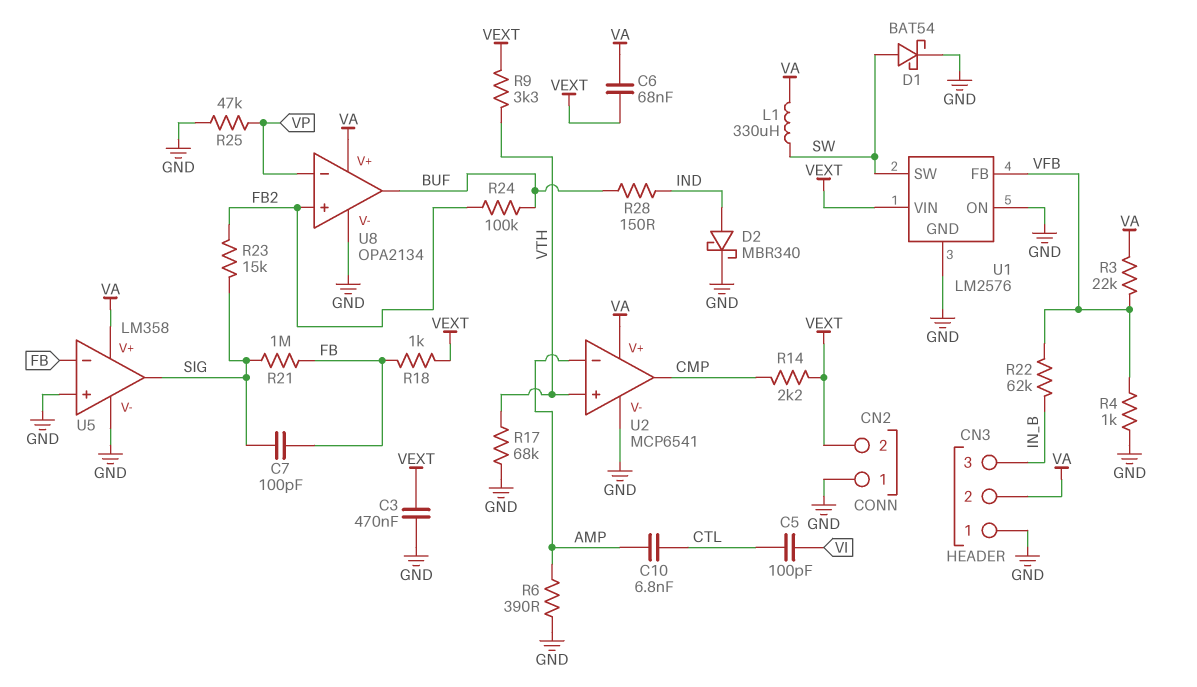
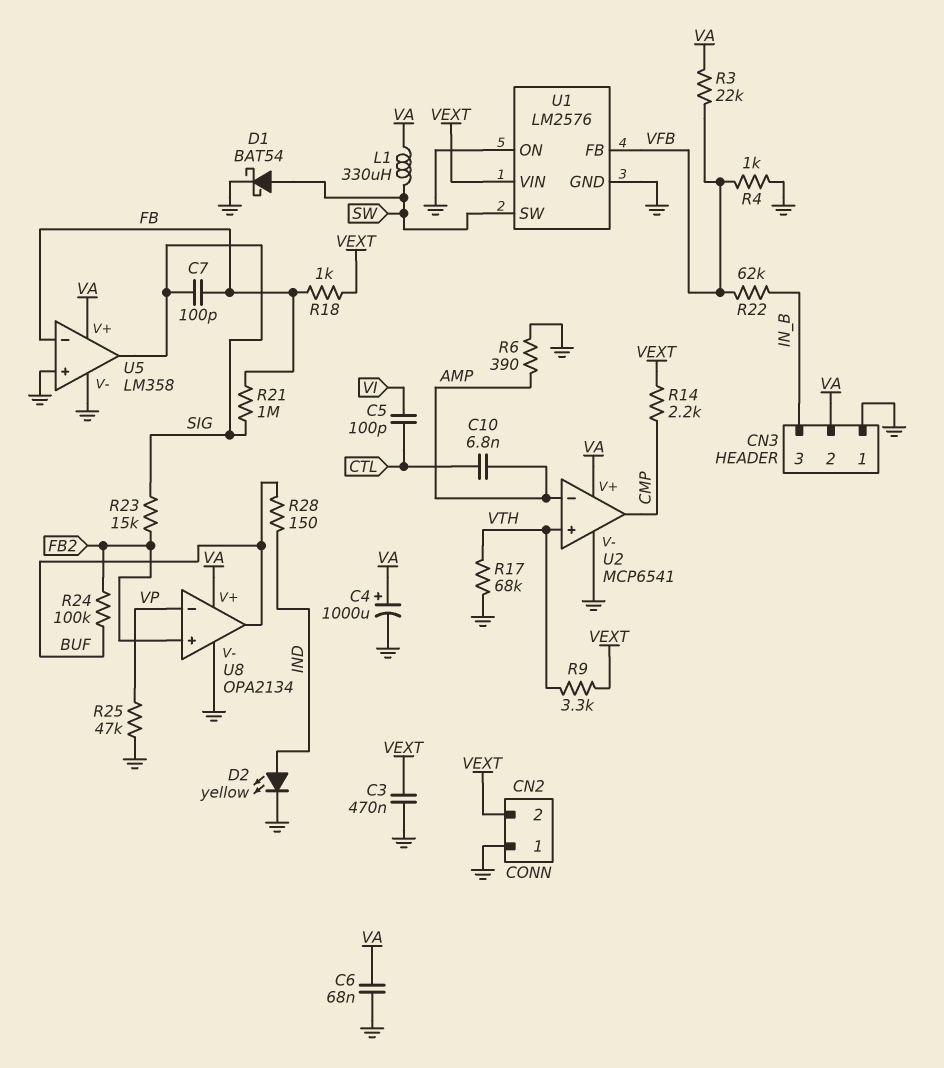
C4: none -> 1000uF (plus VA, minus GND)
C6: 68nF (VA, VEXT) -> 68nF (GND, VA)
D2: schottky MBR340 (A IND, K GND) -> LED yellow (A IND, K GND)

